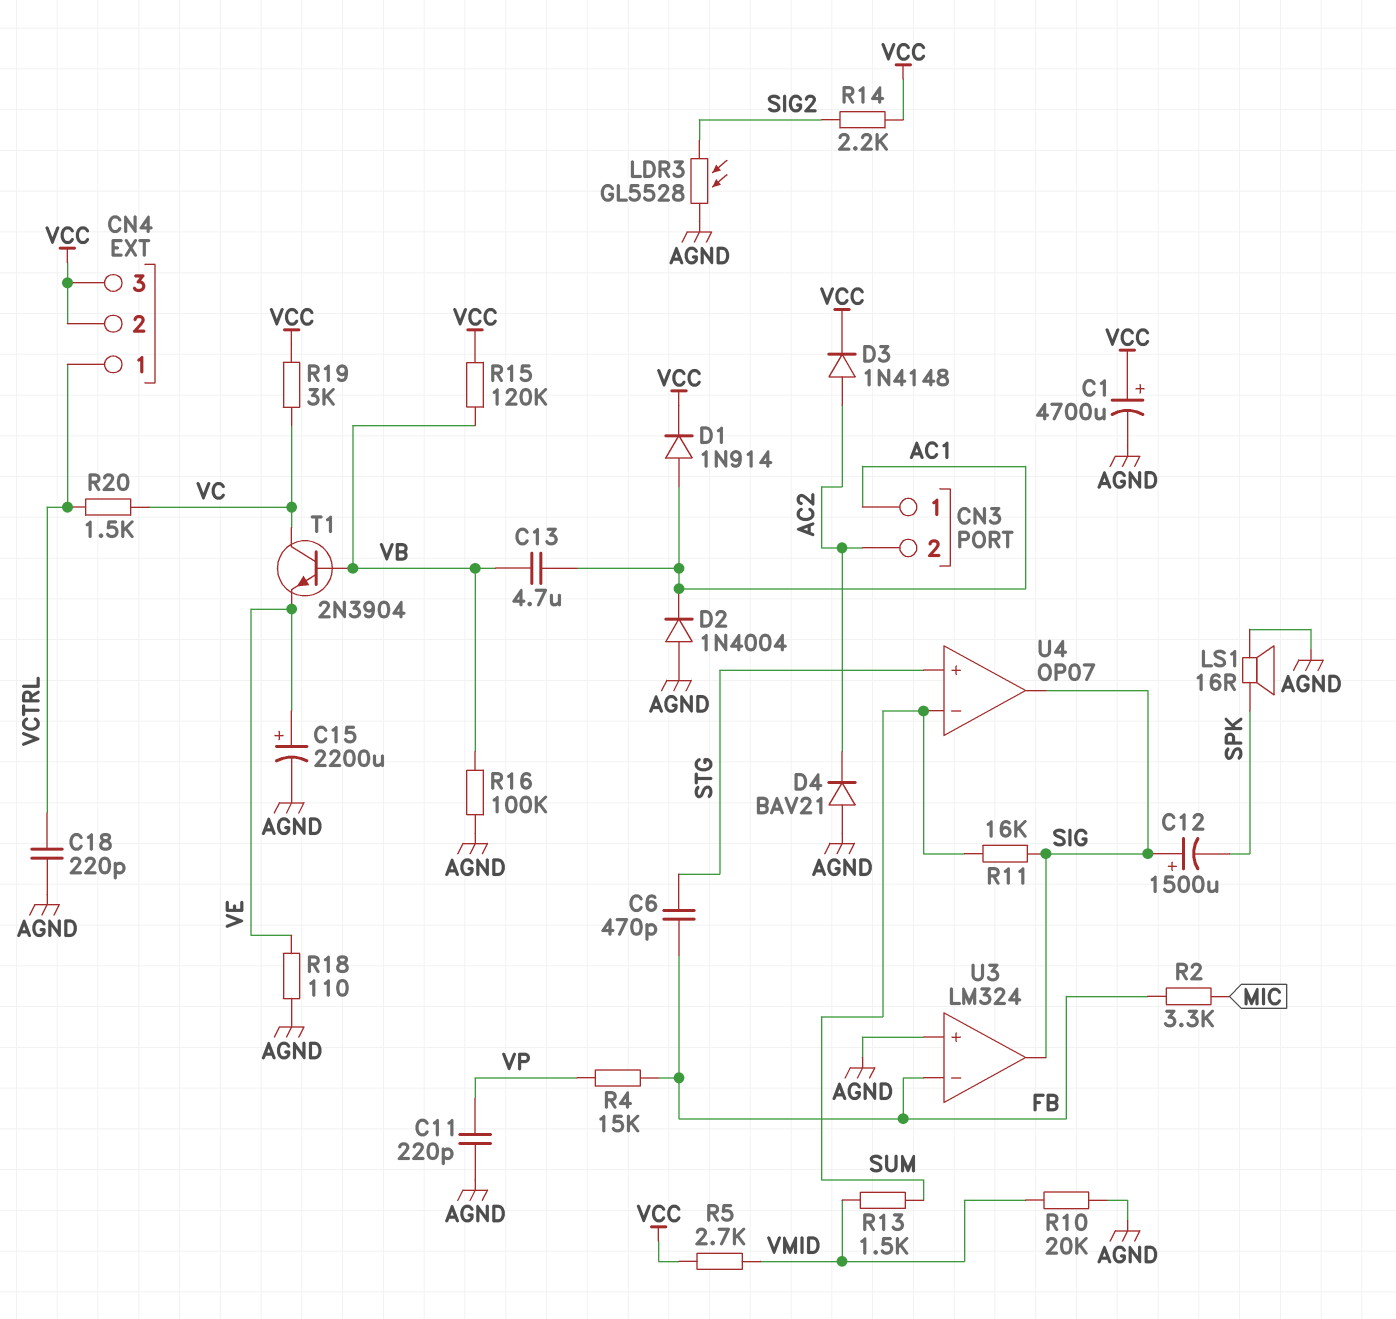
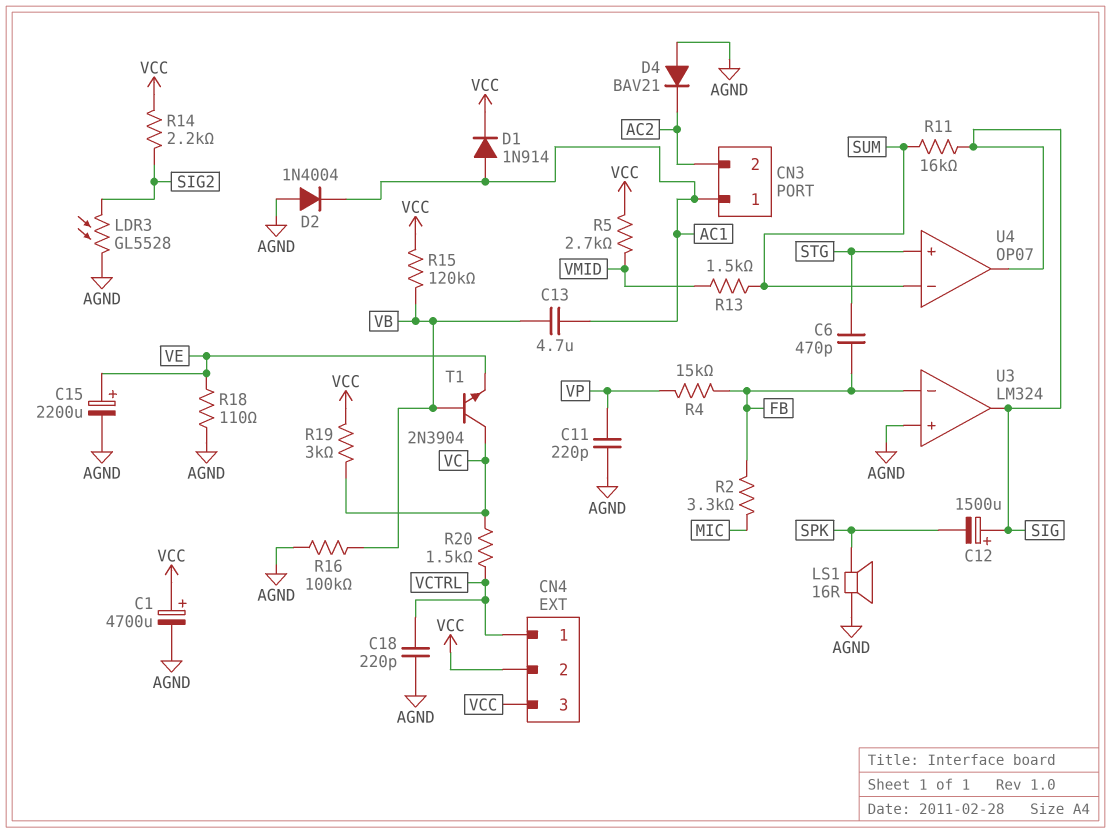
D3: diode 1N4148 (A AC2, K VCC) -> none
R10: 20k (AGND, VMID) -> none

